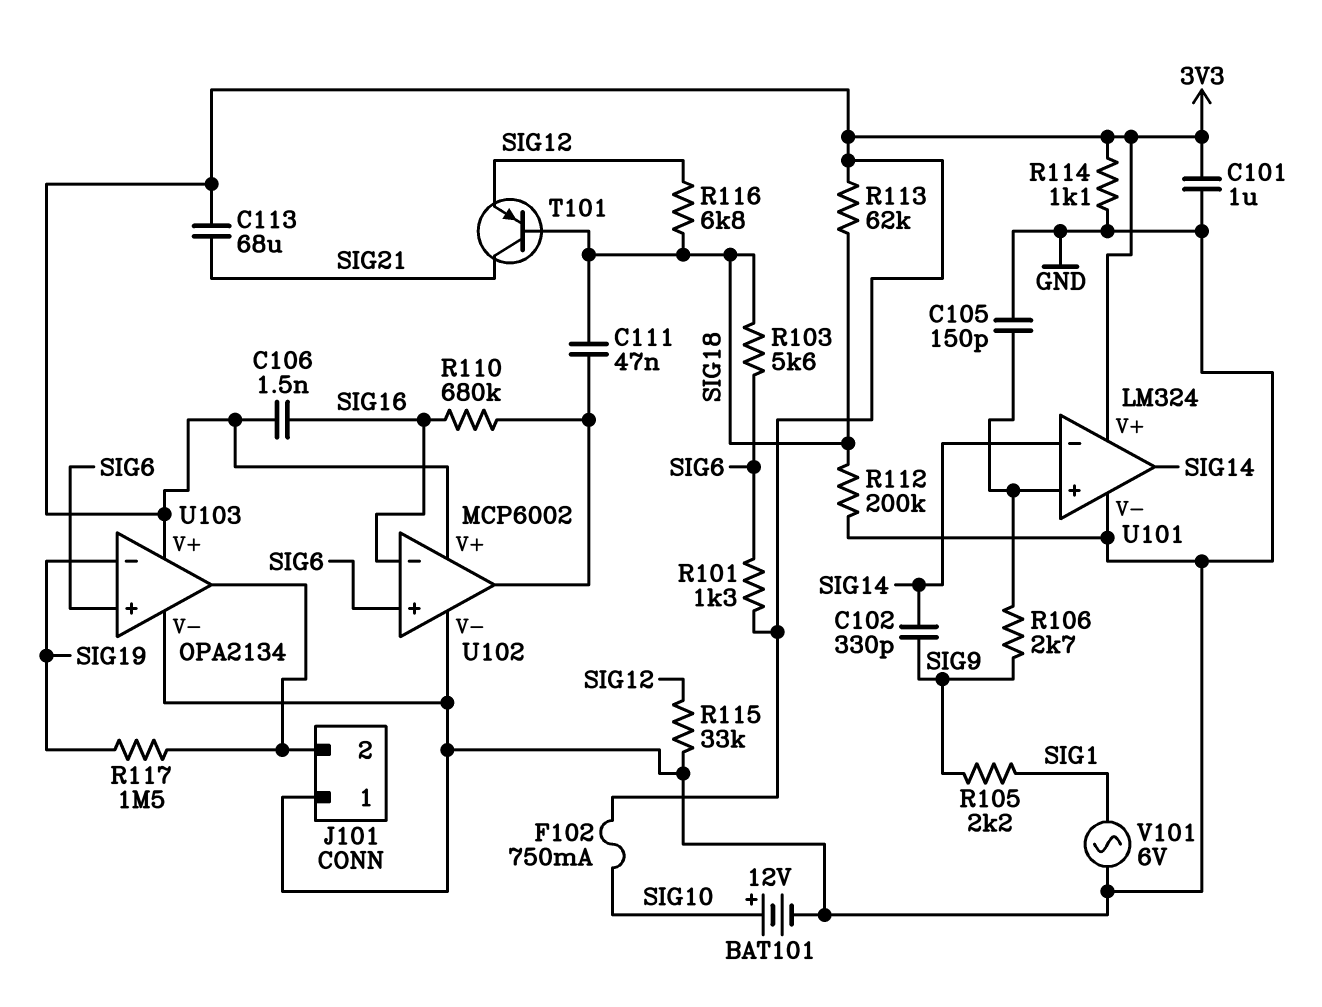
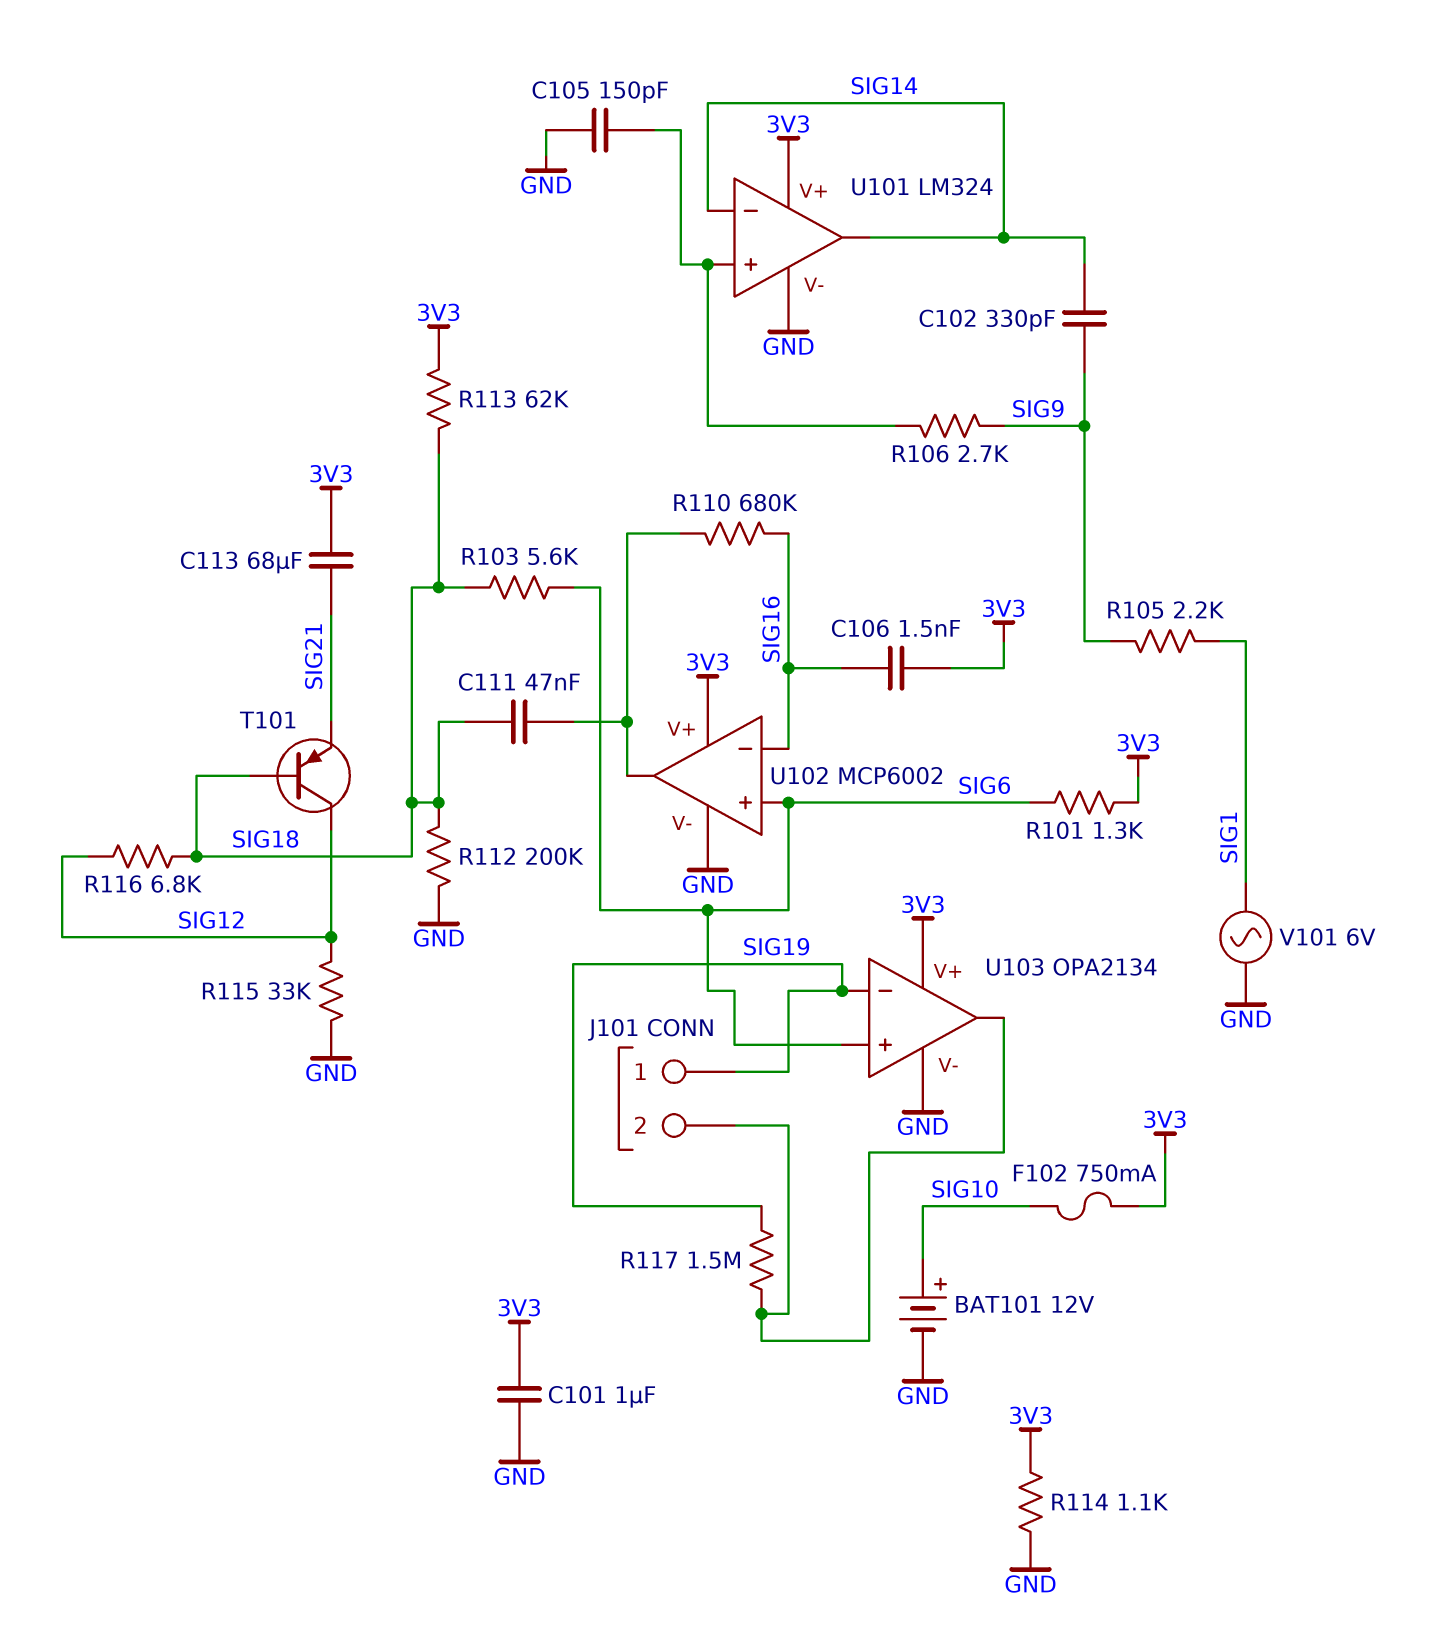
J101 pin 1: GND -> SIG19
T101: PNP (B SIG18, C SIG21, E SIG12) -> PNP (B SIG18, C SIG12, E SIG21)

